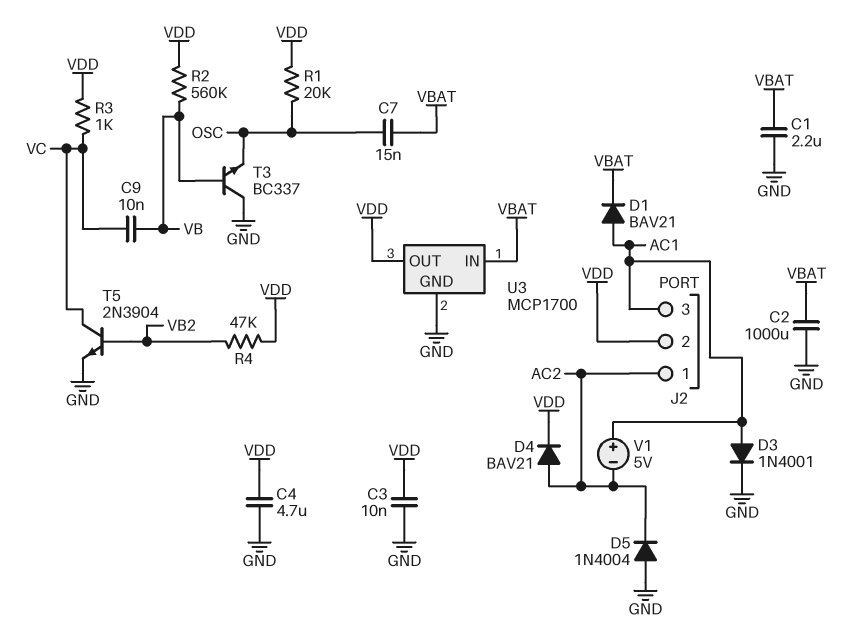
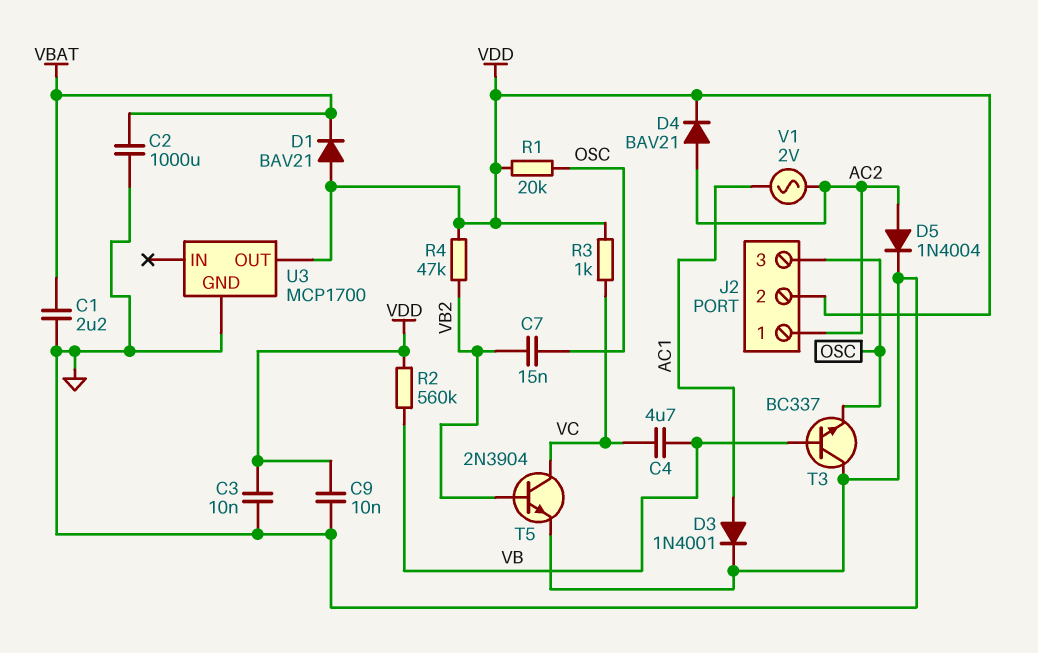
C4: 4.7uF (GND, VDD) -> 4.7uF (VB, VC)
C7: 15nF (OSC, VBAT) -> 15nF (OSC, VB2)
C9: 10nF (VB, VC) -> 10nF (GND, VDD)
D1: diode BAV21 (A AC1, K VBAT) -> diode BAV21 (A VDD, K VBAT)
D5: diode 1N4004 (A GND, K AC2) -> diode 1N4004 (A AC2, K GND)
J2 pin 3: AC1 -> OSC
U3 pin IN: VBAT -> none
V1: 5V (plus AC1, minus AC2) -> AC 2V (AC1, AC2)

